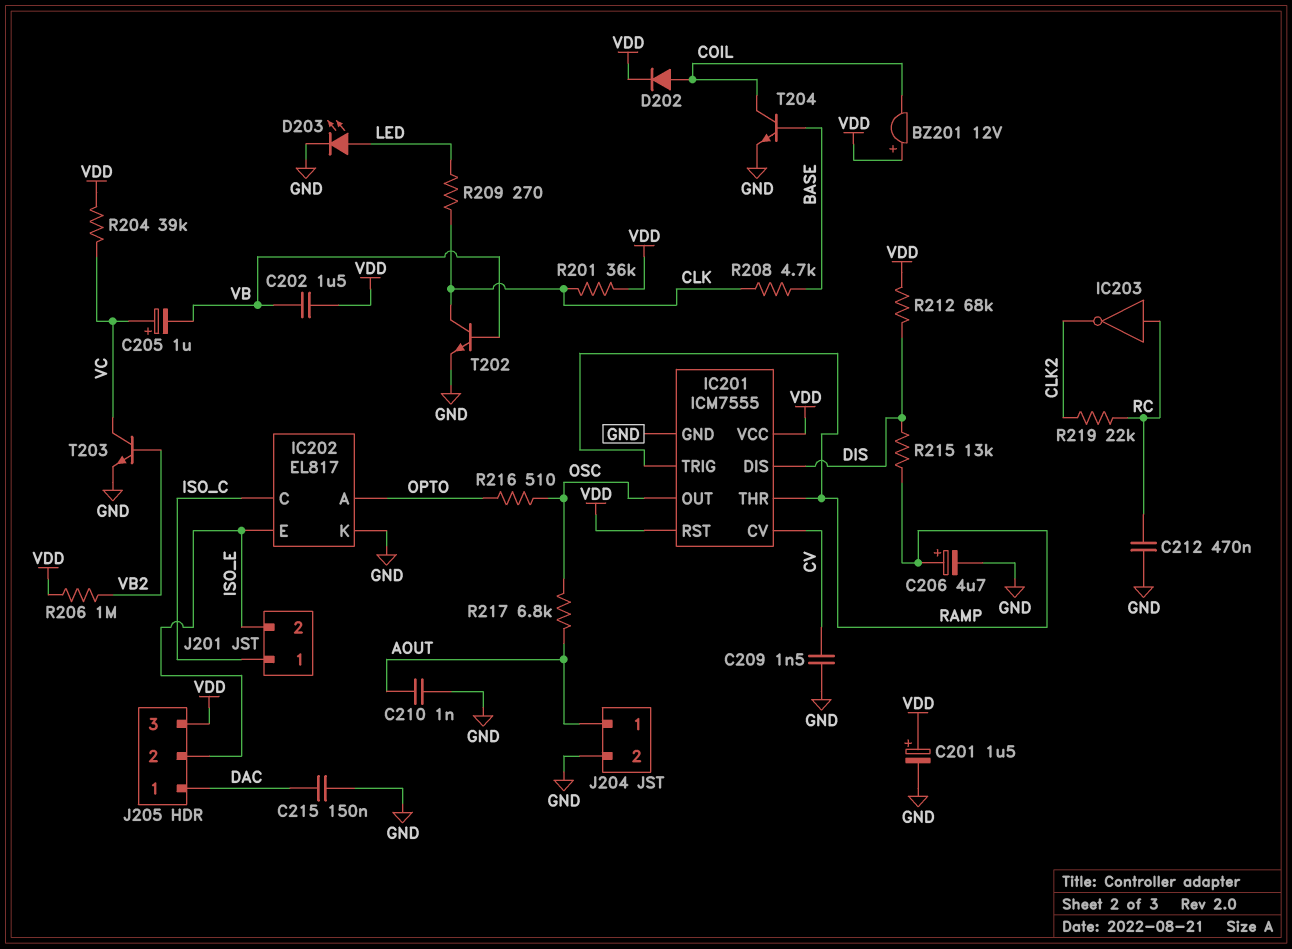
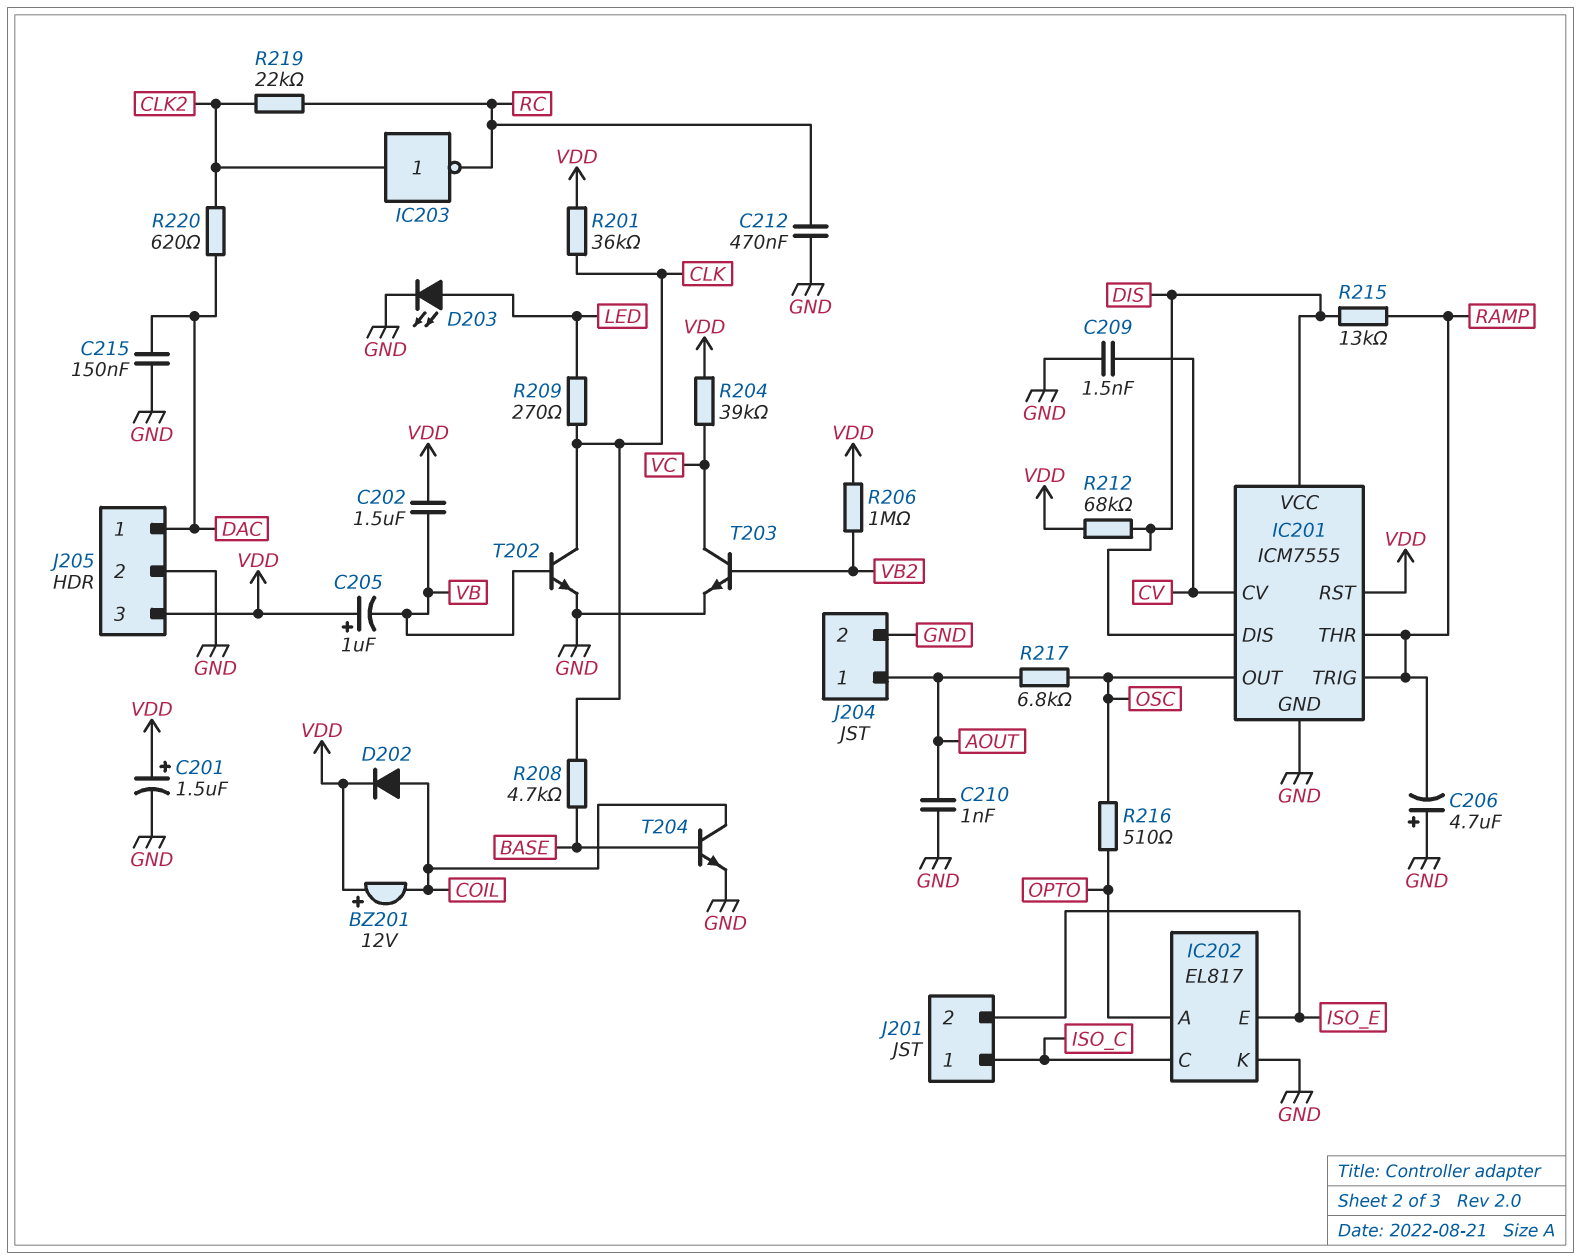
C205: 1uF (plus VC, minus VB) -> 1uF (plus VDD, minus VB)
C206: 4.7uF (plus RAMP, minus GND) -> 4.7uF (plus GND, minus RAMP)
IC201 pin VCC: VDD -> DIS
IC203: NOT (in RC, out CLK2) -> NOT (in CLK2, out RC)
J205 pin 2: ISO_E -> GND
R220: none -> 620 (CLK2, DAC)

